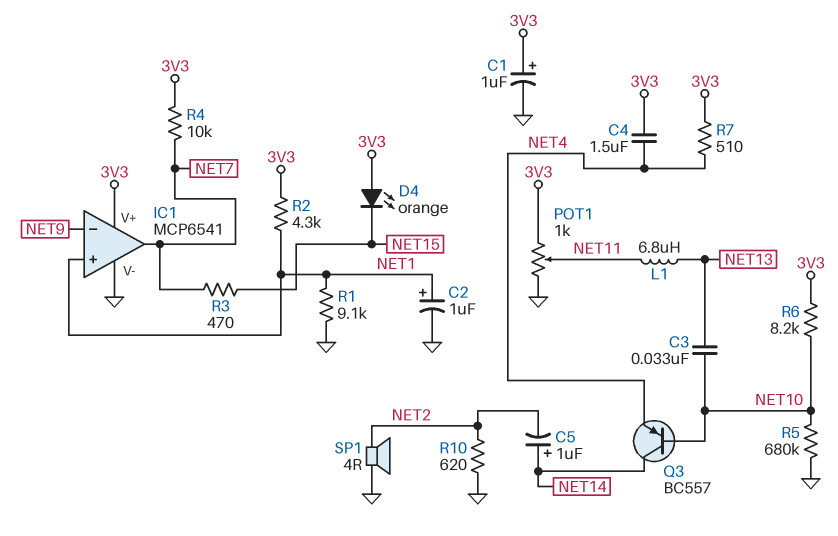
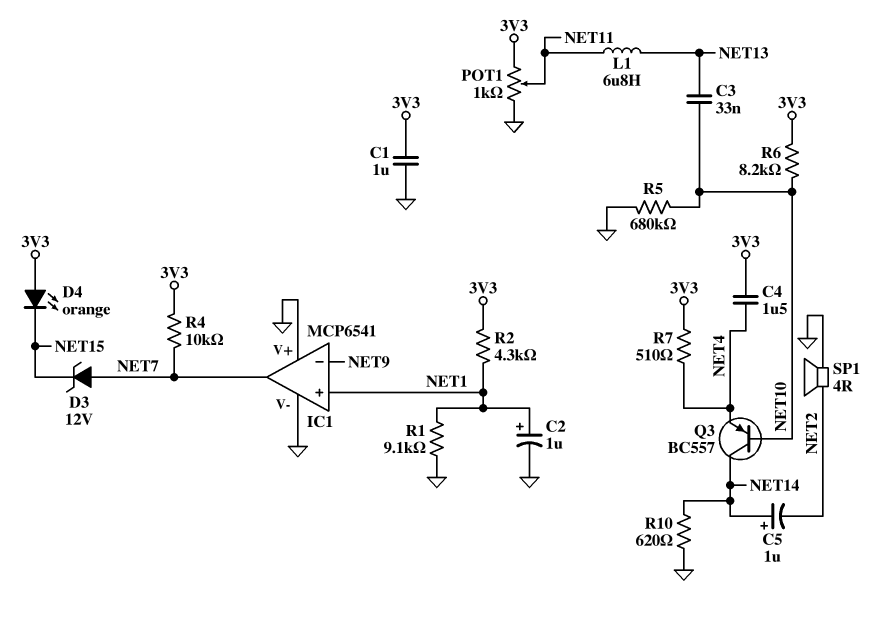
C1: 1uF (plus 3V3, minus GND) -> 1uF (3V3, GND)
D3: none -> zener 12V (A NET7, K NET15)
IC1 pin V+: 3V3 -> GND
R3: 470 (NET7, NET15) -> none
R10: 620 (GND, NET2) -> 620 (GND, NET14)

